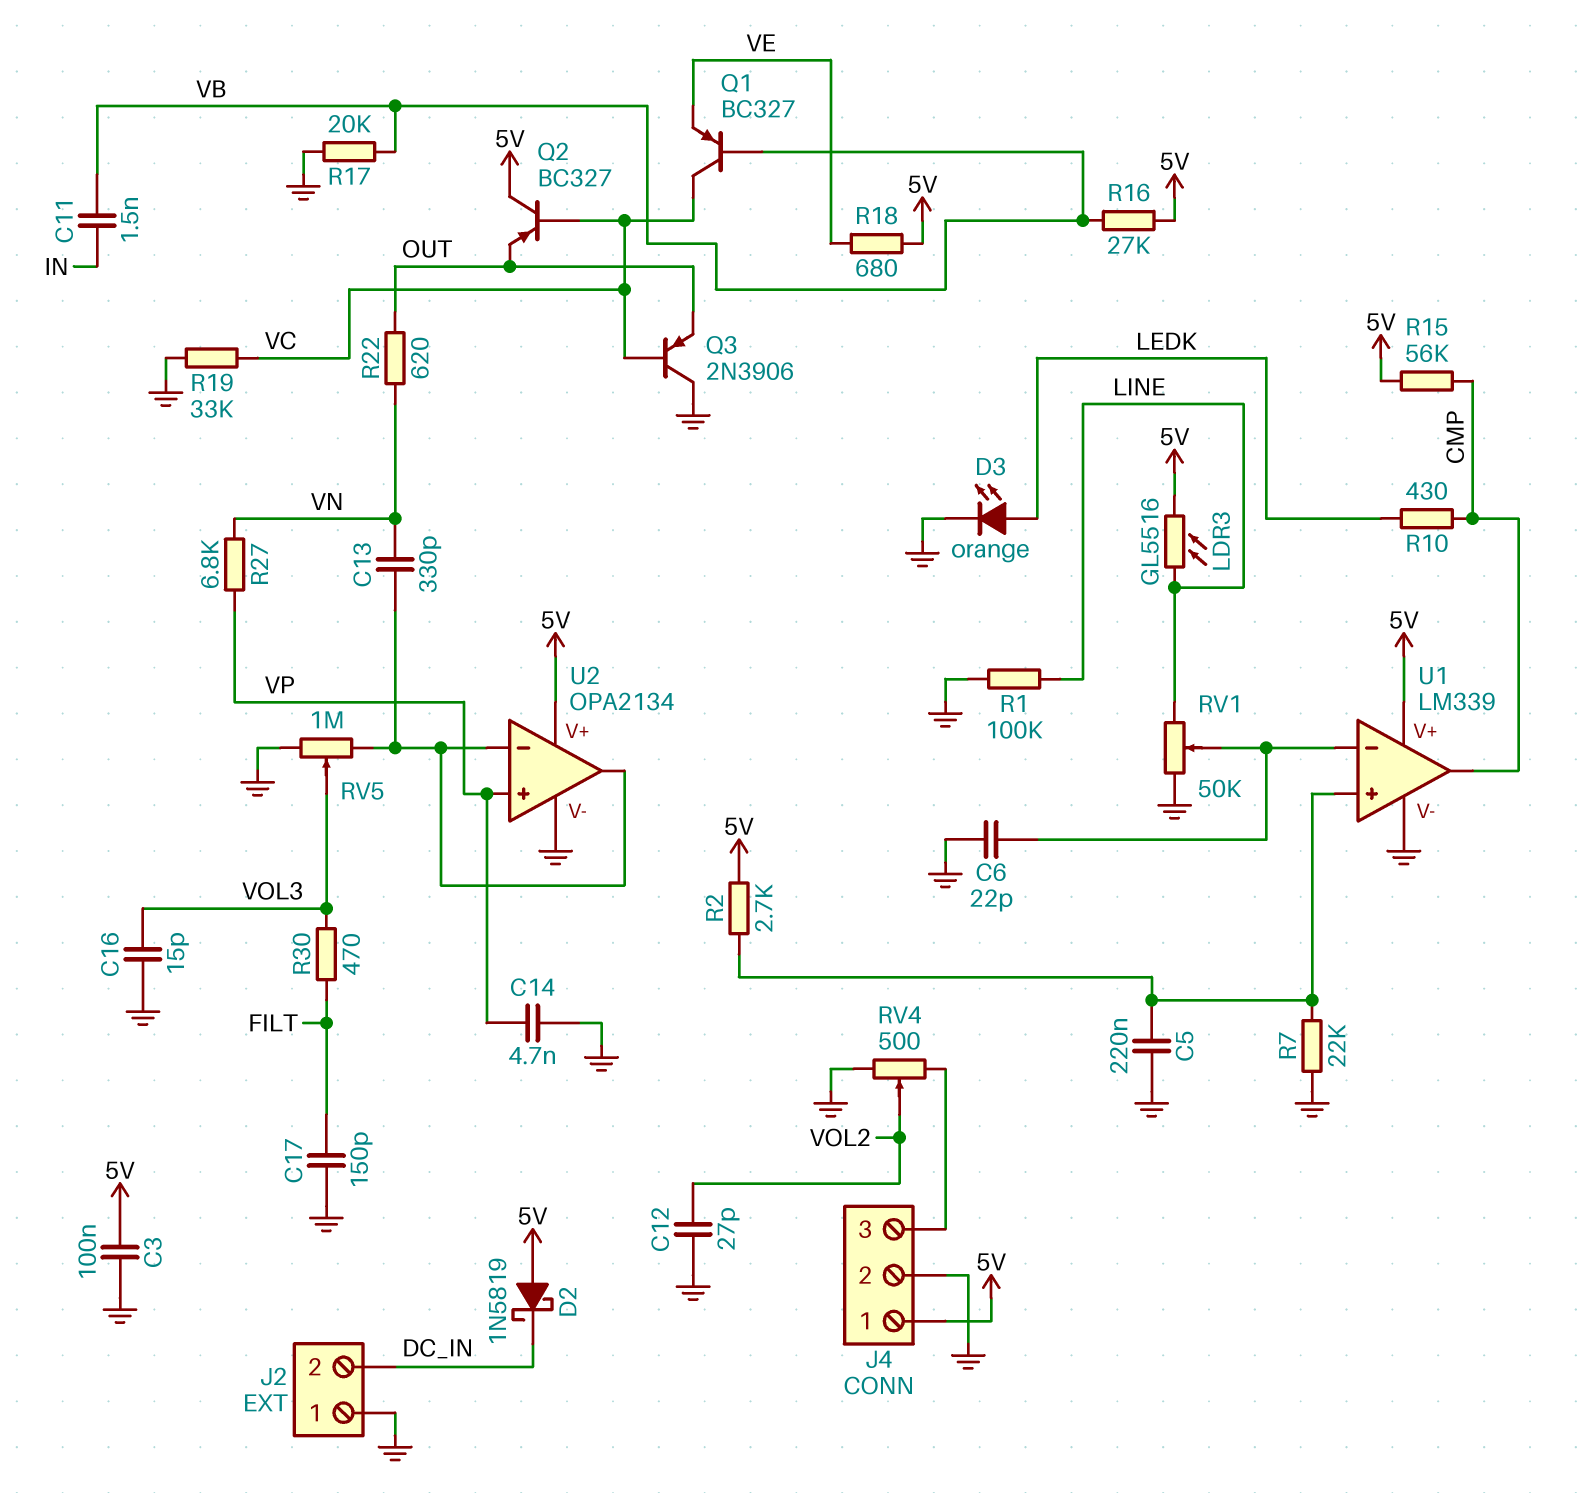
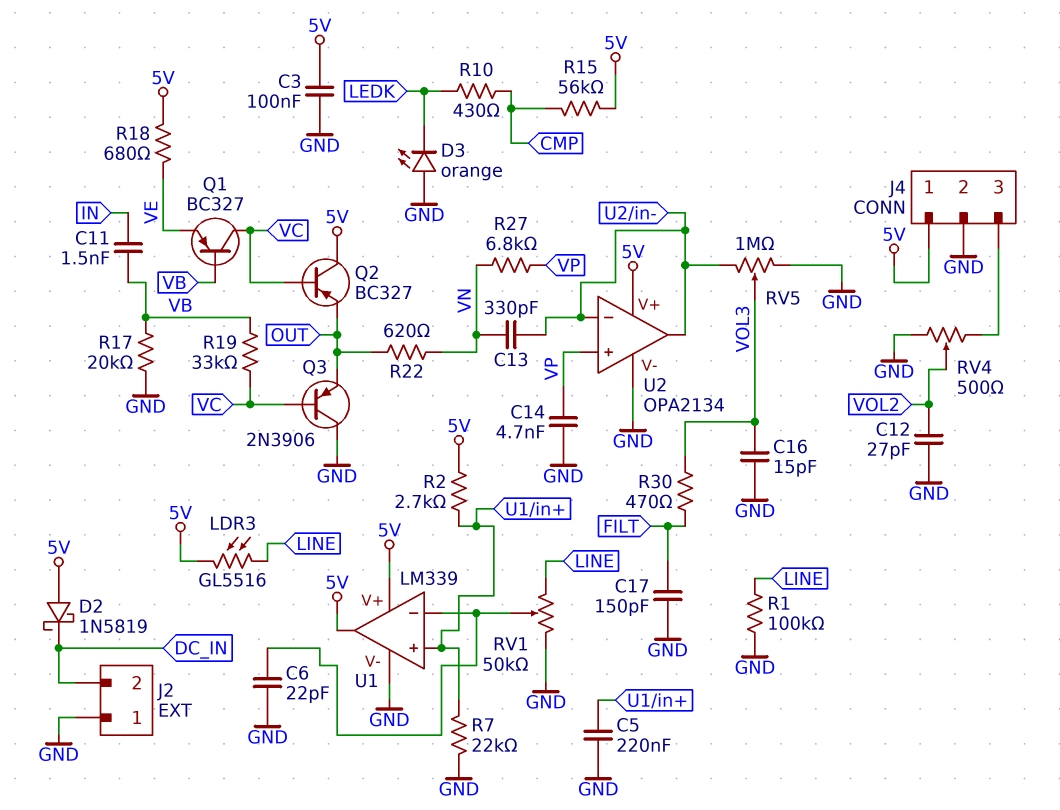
D3: LED orange (A LEDK, K GND) -> LED orange (A GND, K LEDK)
R16: 27k (5V, VB) -> none
R19: 33k (GND, VC) -> 33k (VB, VC)
U1 pin out: CMP -> 5V

